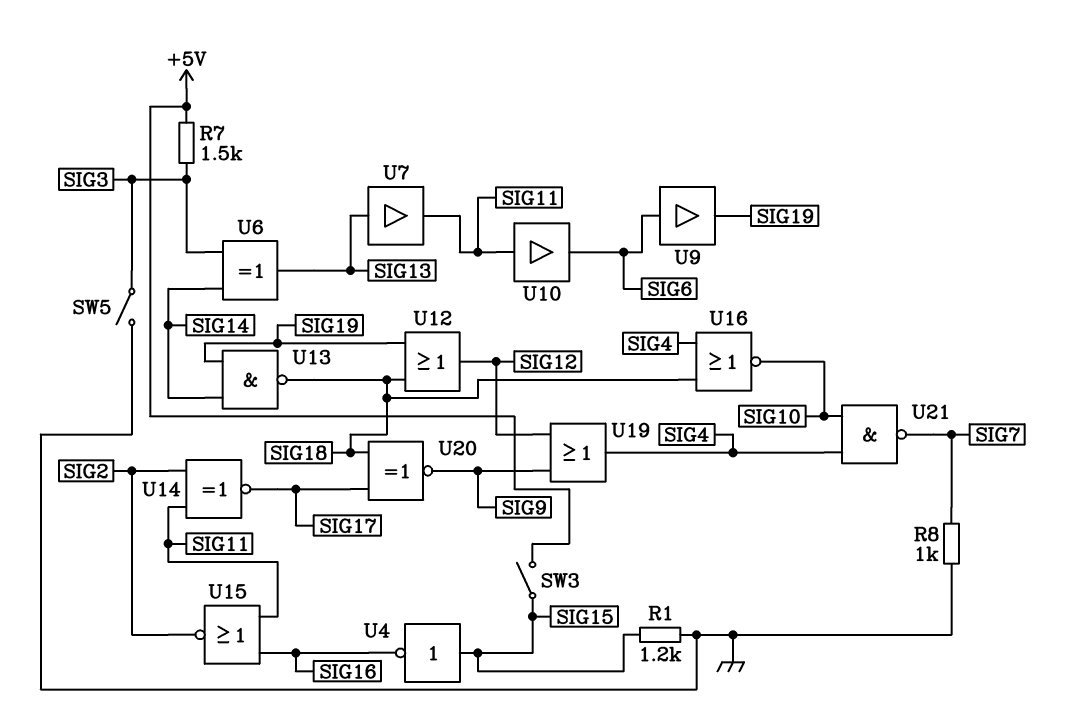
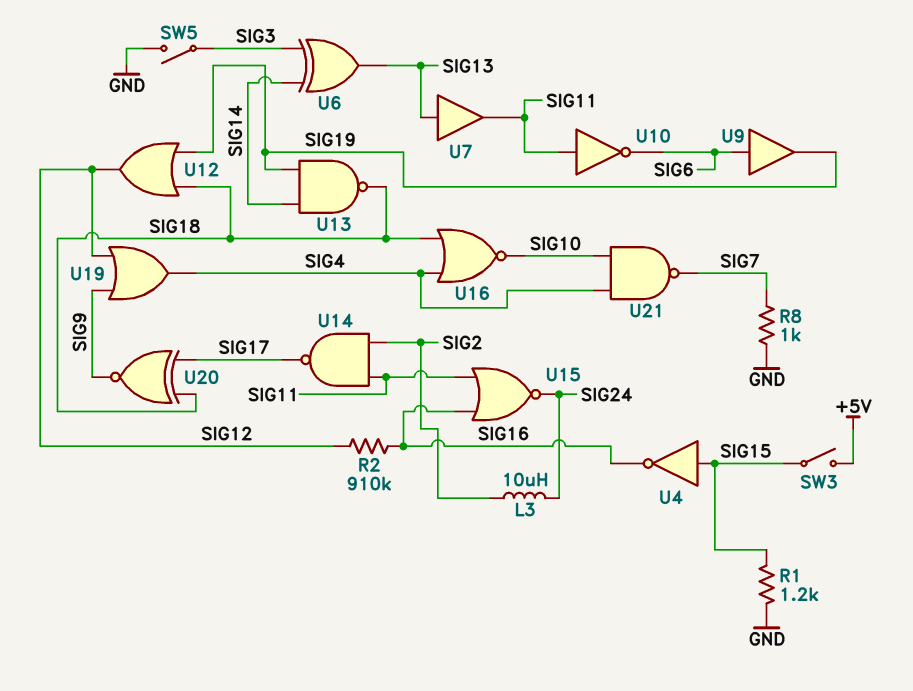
L3: none -> 10uH (SIG2, SIG24)
R2: none -> 910k (SIG12, SIG16)
R7: 1.5k (+5V, SIG3) -> none
U10: buffer (in SIG11, out SIG6) -> NOT (in SIG11, out SIG6)
U14: XNOR (in SIG2, in SIG11, out SIG17) -> NAND (in SIG2, in SIG11, out SIG17)
U15: NOR (in SIG11, in SIG16, out SIG2) -> NOR (in SIG11, in SIG16, out SIG24)

